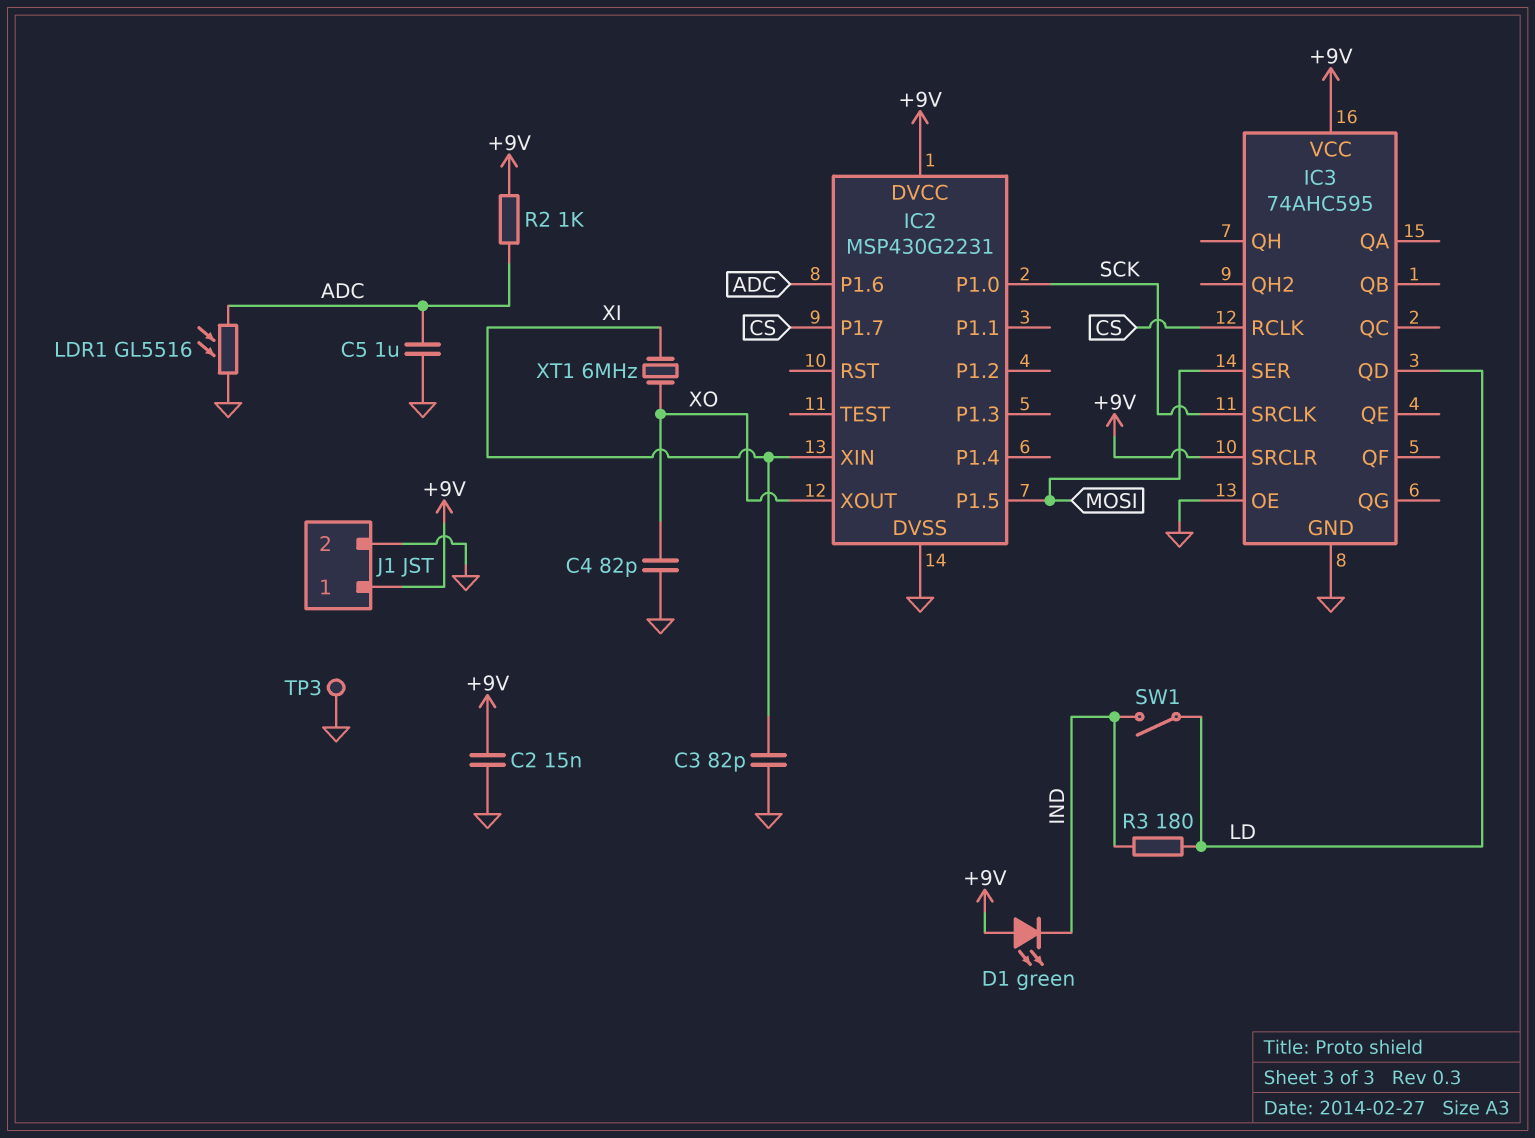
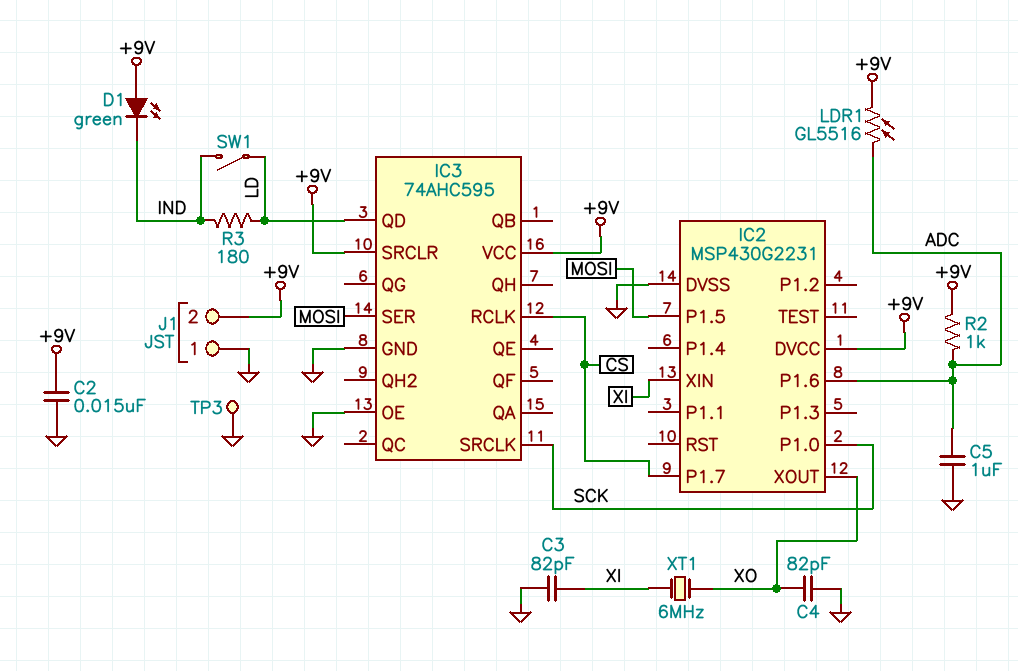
J1 pin 1: +9V -> GND
J1 pin 2: GND -> +9V
LDR1: GL5516 (ADC, GND) -> GL5516 (+9V, ADC)

